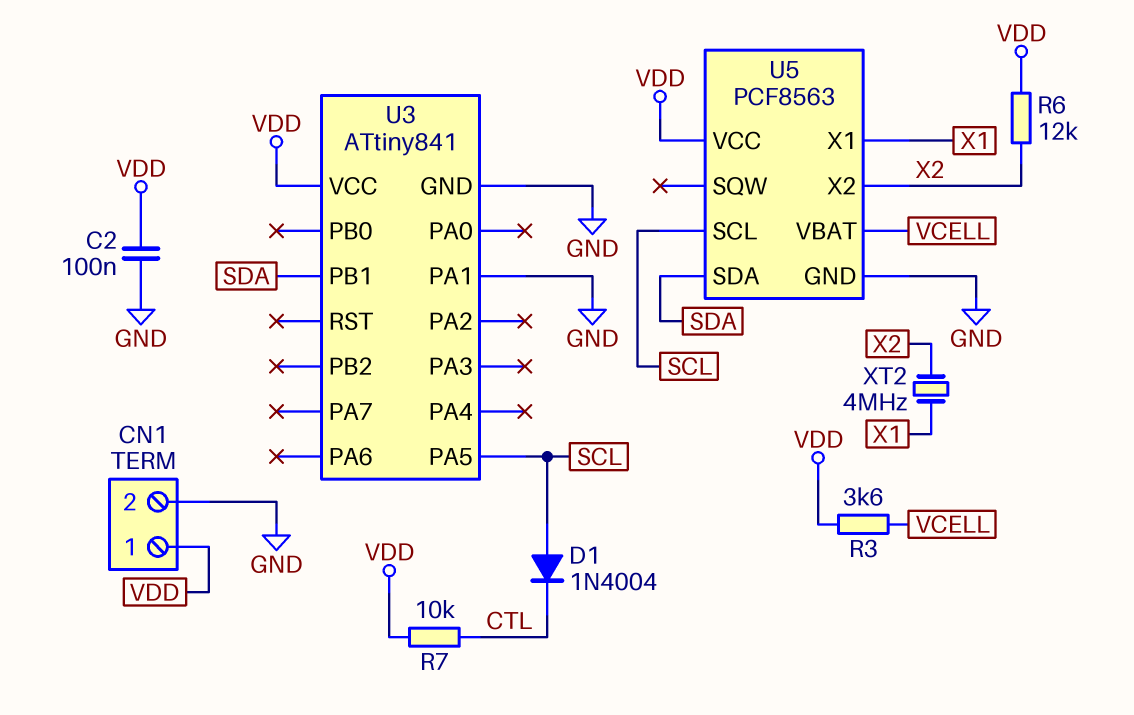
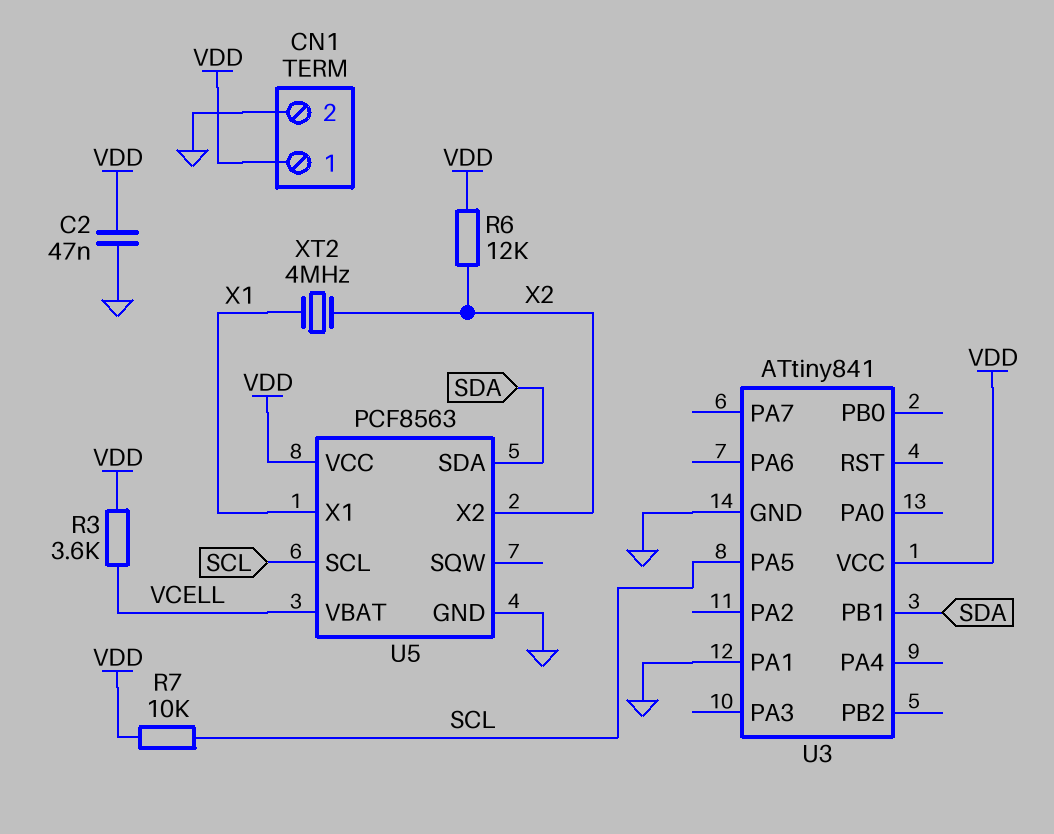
C2: 100nF (GND, VDD) -> 47nF (GND, VDD)
D1: diode 1N4004 (A SCL, K CTL) -> none
R7: 10k (CTL, VDD) -> 10k (SCL, VDD)

